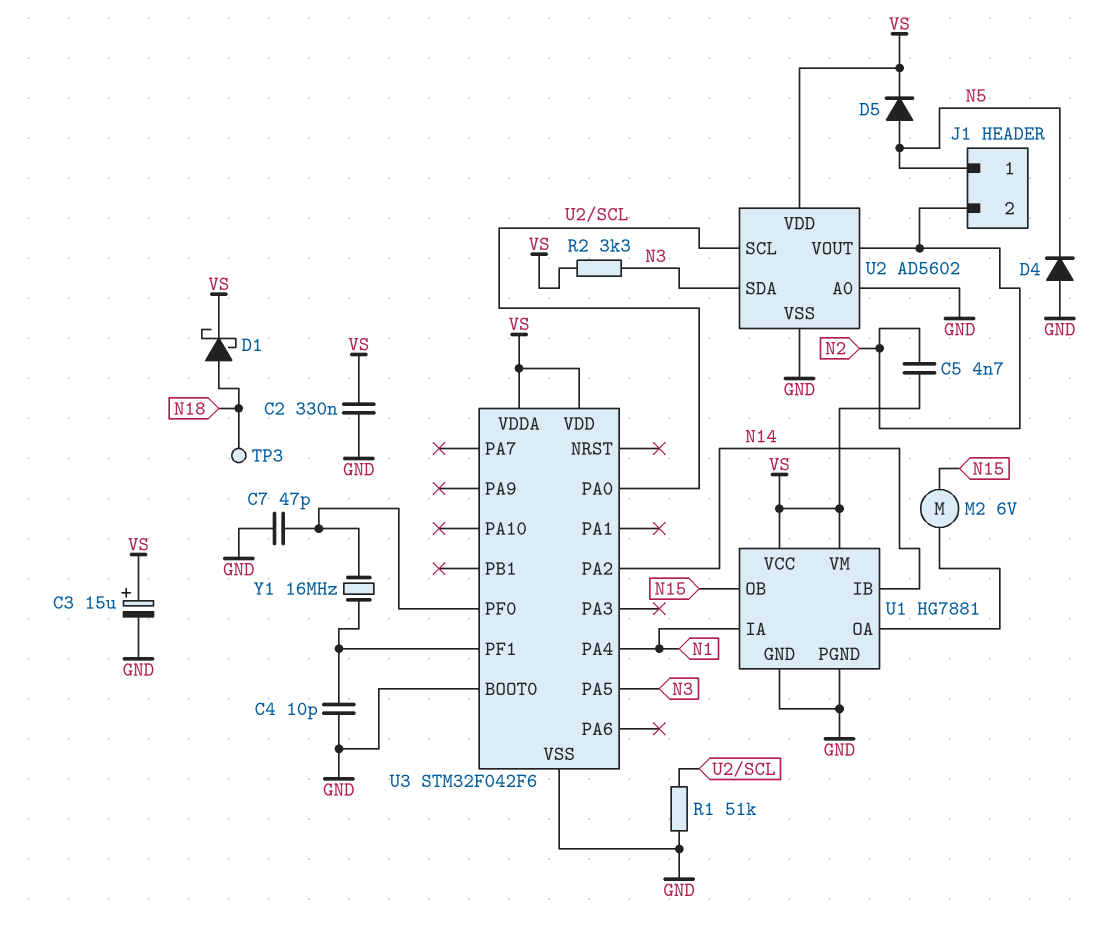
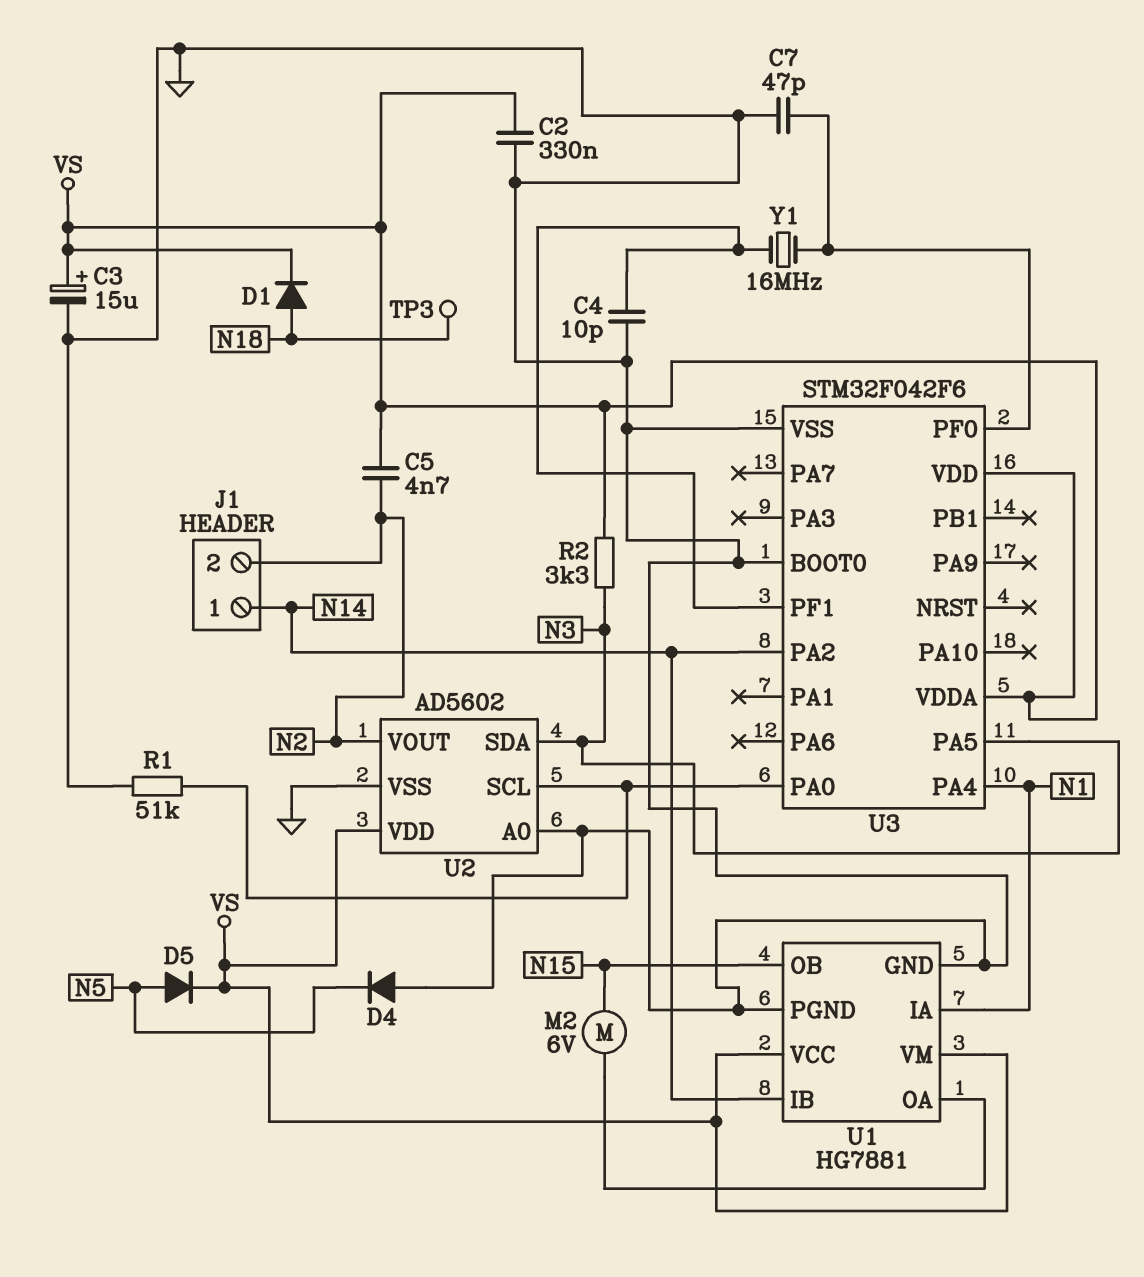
D1: schottky (A N18, K VS) -> diode (A N18, K VS)
J1 pin 1: N5 -> N14

